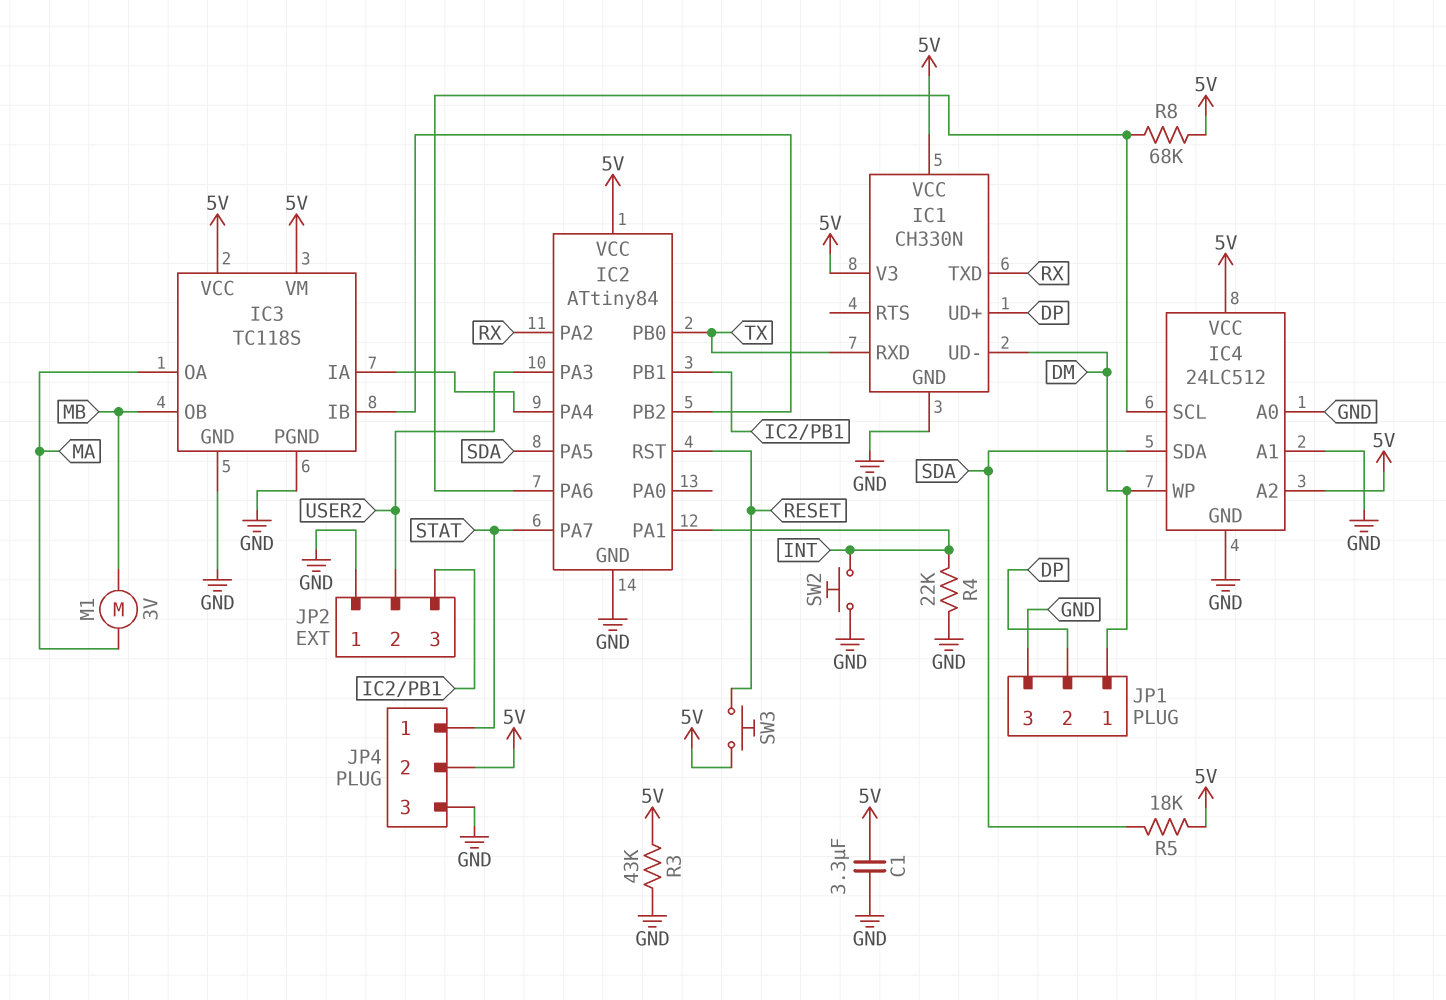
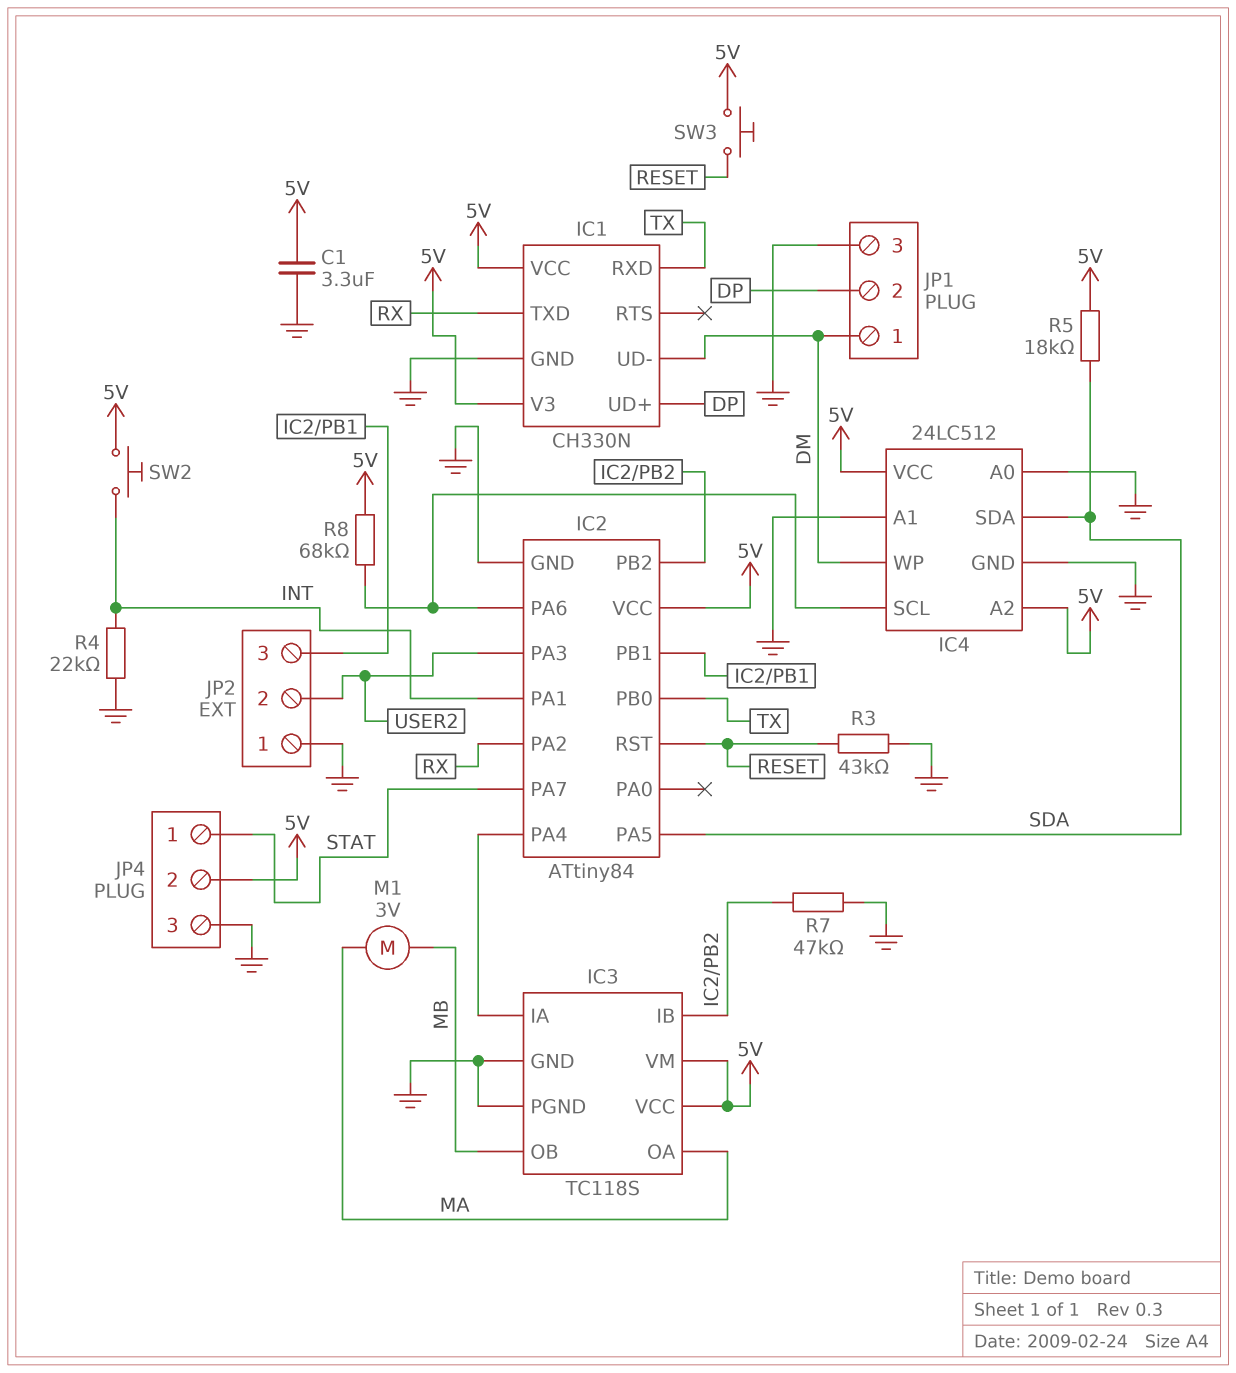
R3: 43k (5V, GND) -> 43k (GND, RESET)
R7: none -> 47k (GND, IC2/PB2)
SW2: button (GND, INT) -> button (5V, INT)

